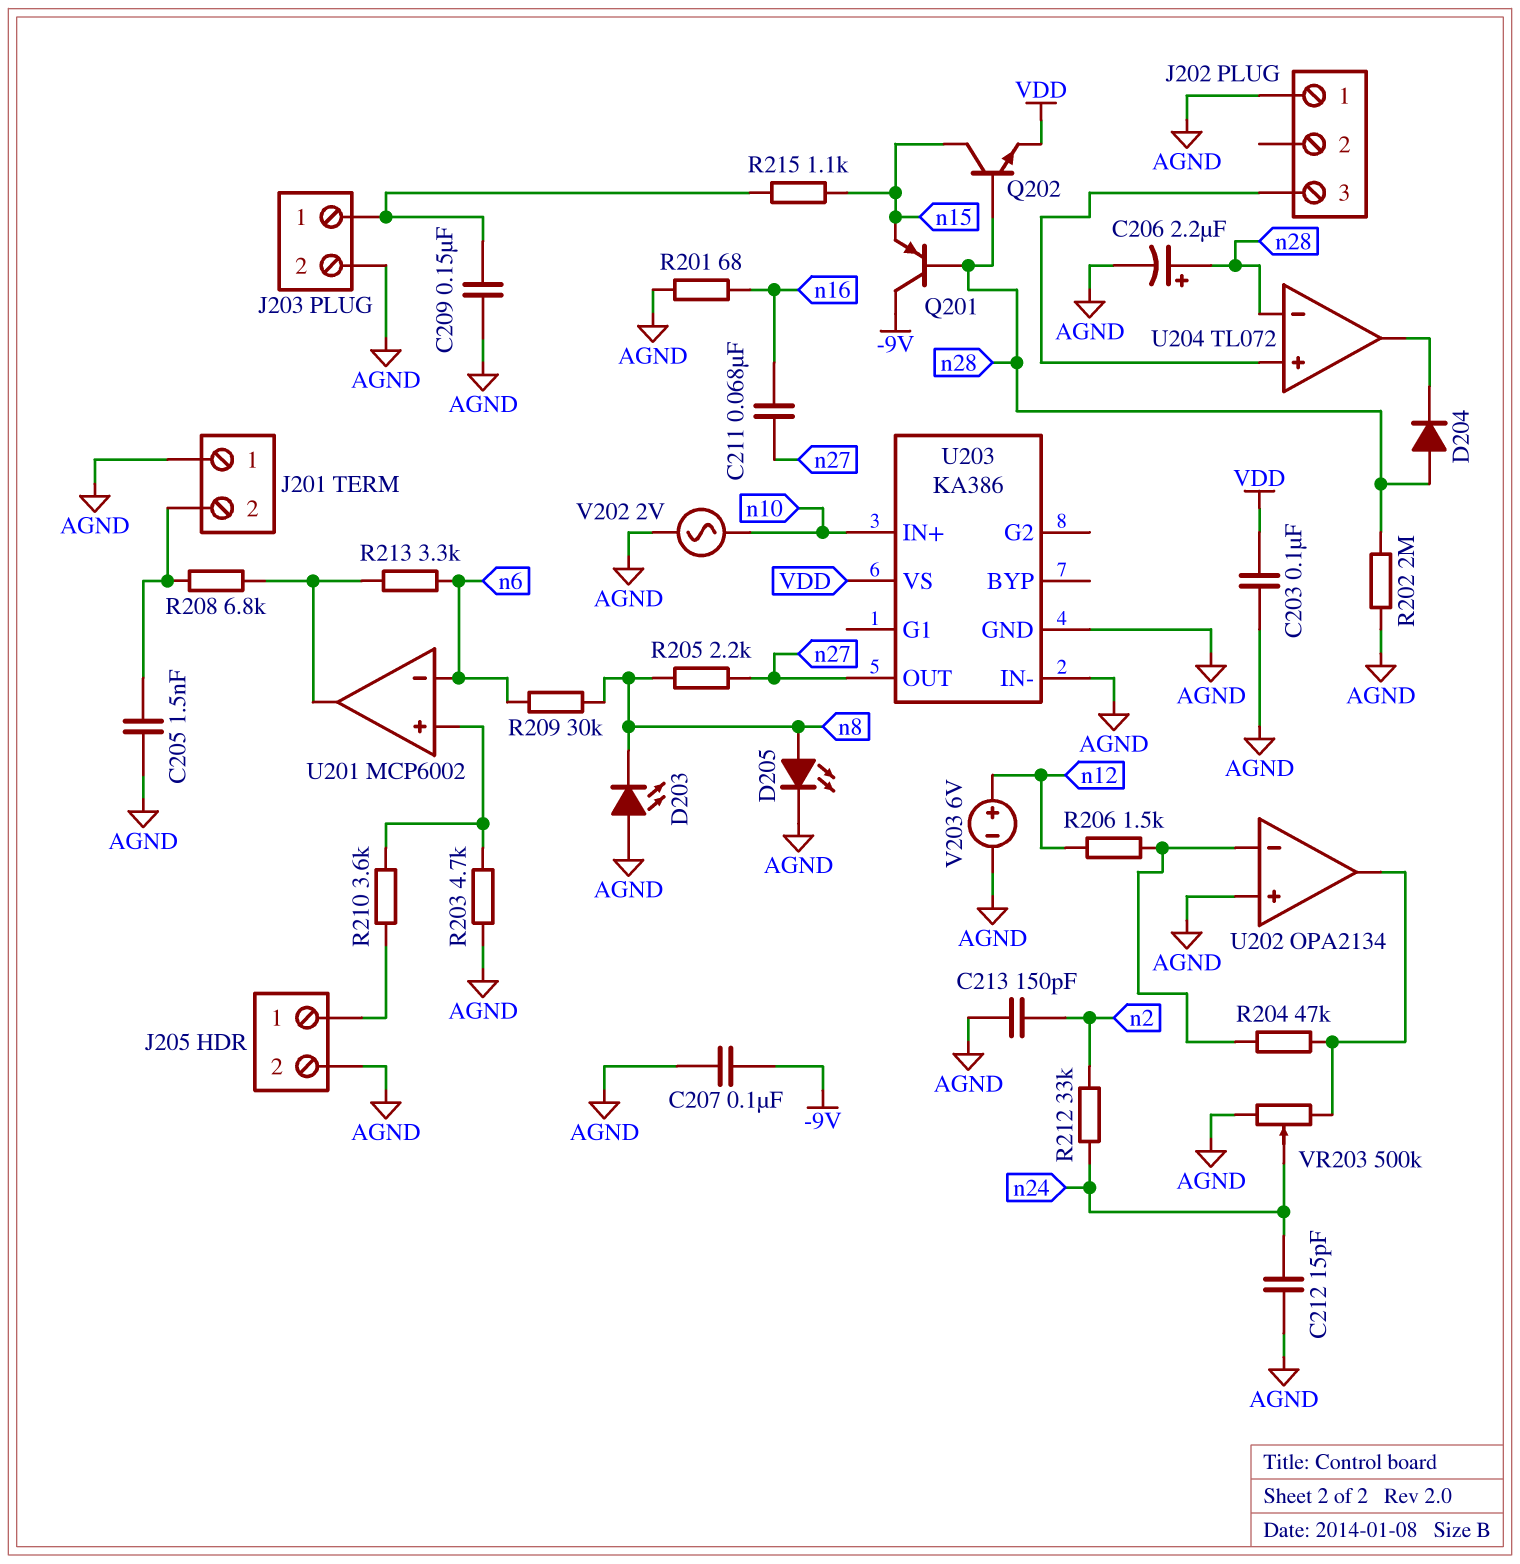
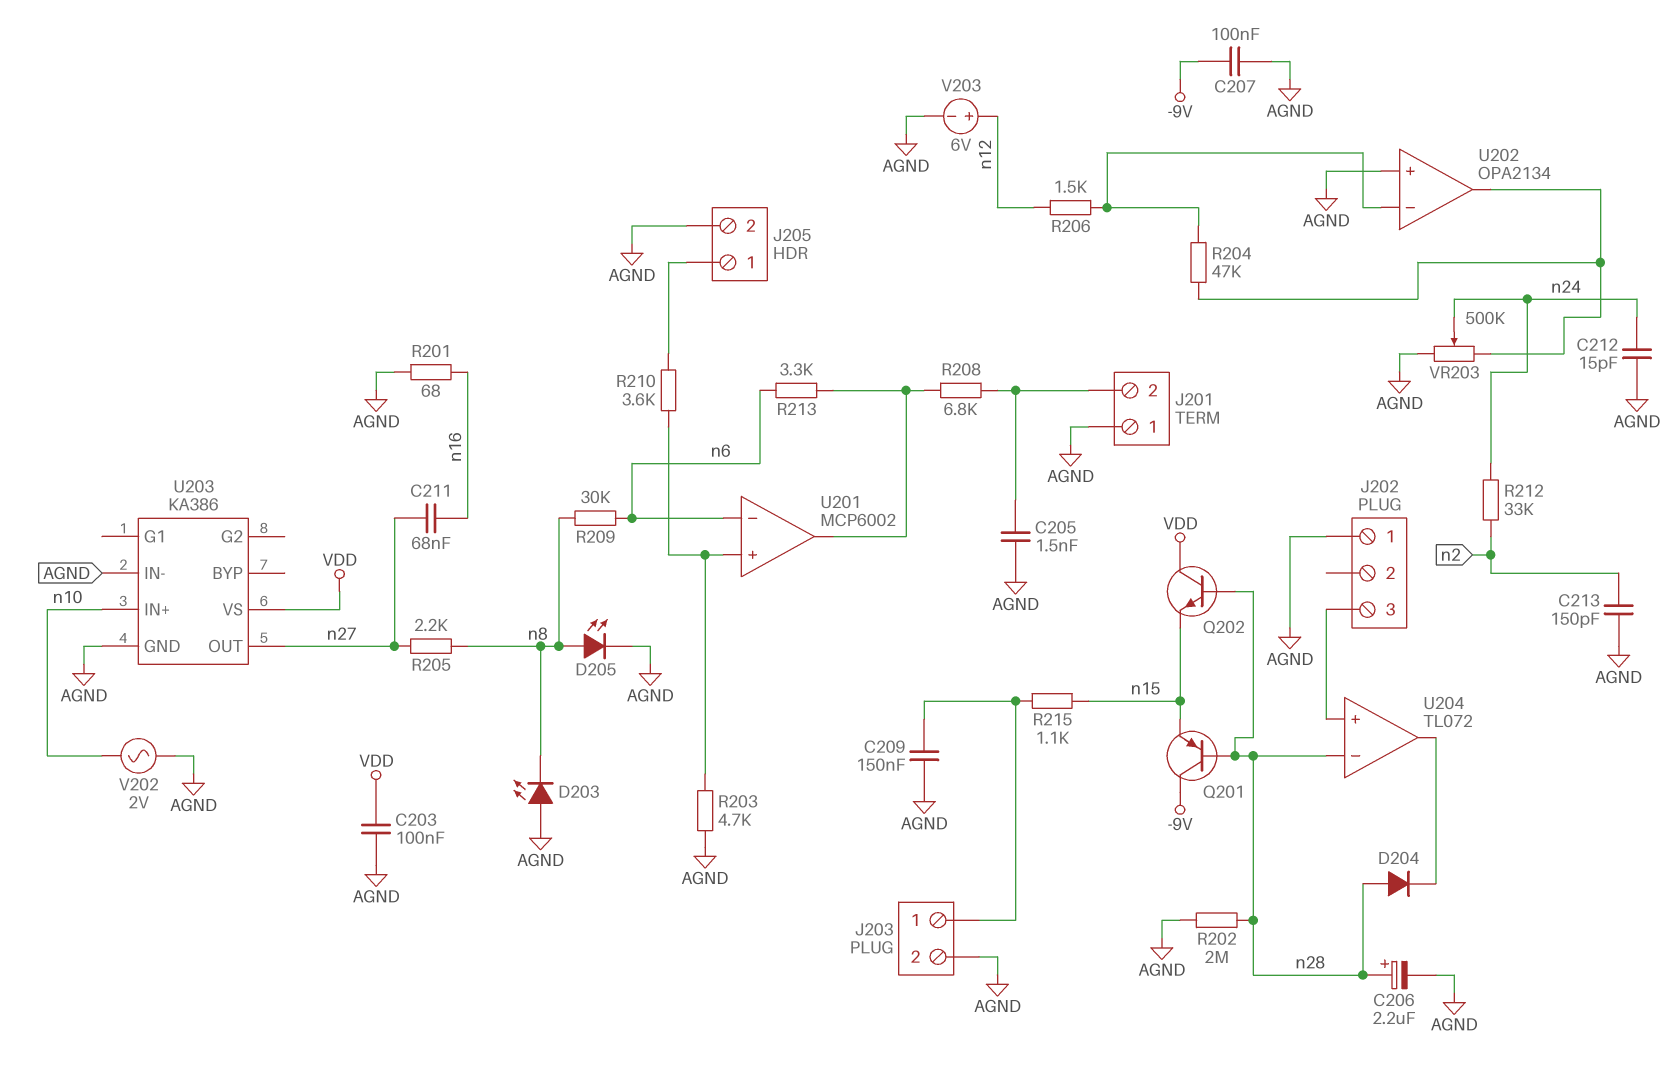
Q202: NPN (B n28, C n15, E VDD) -> NPN (B n28, C VDD, E n15)

